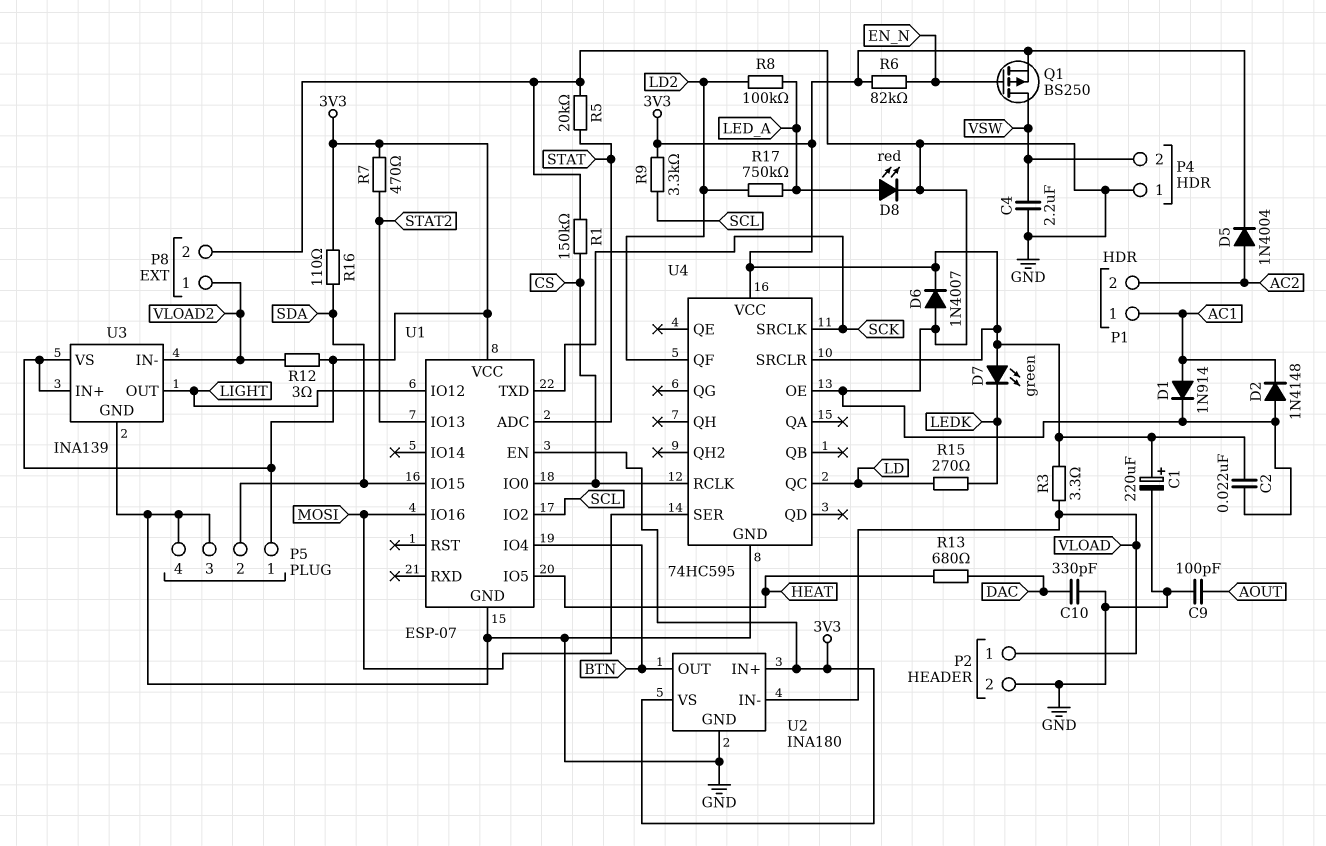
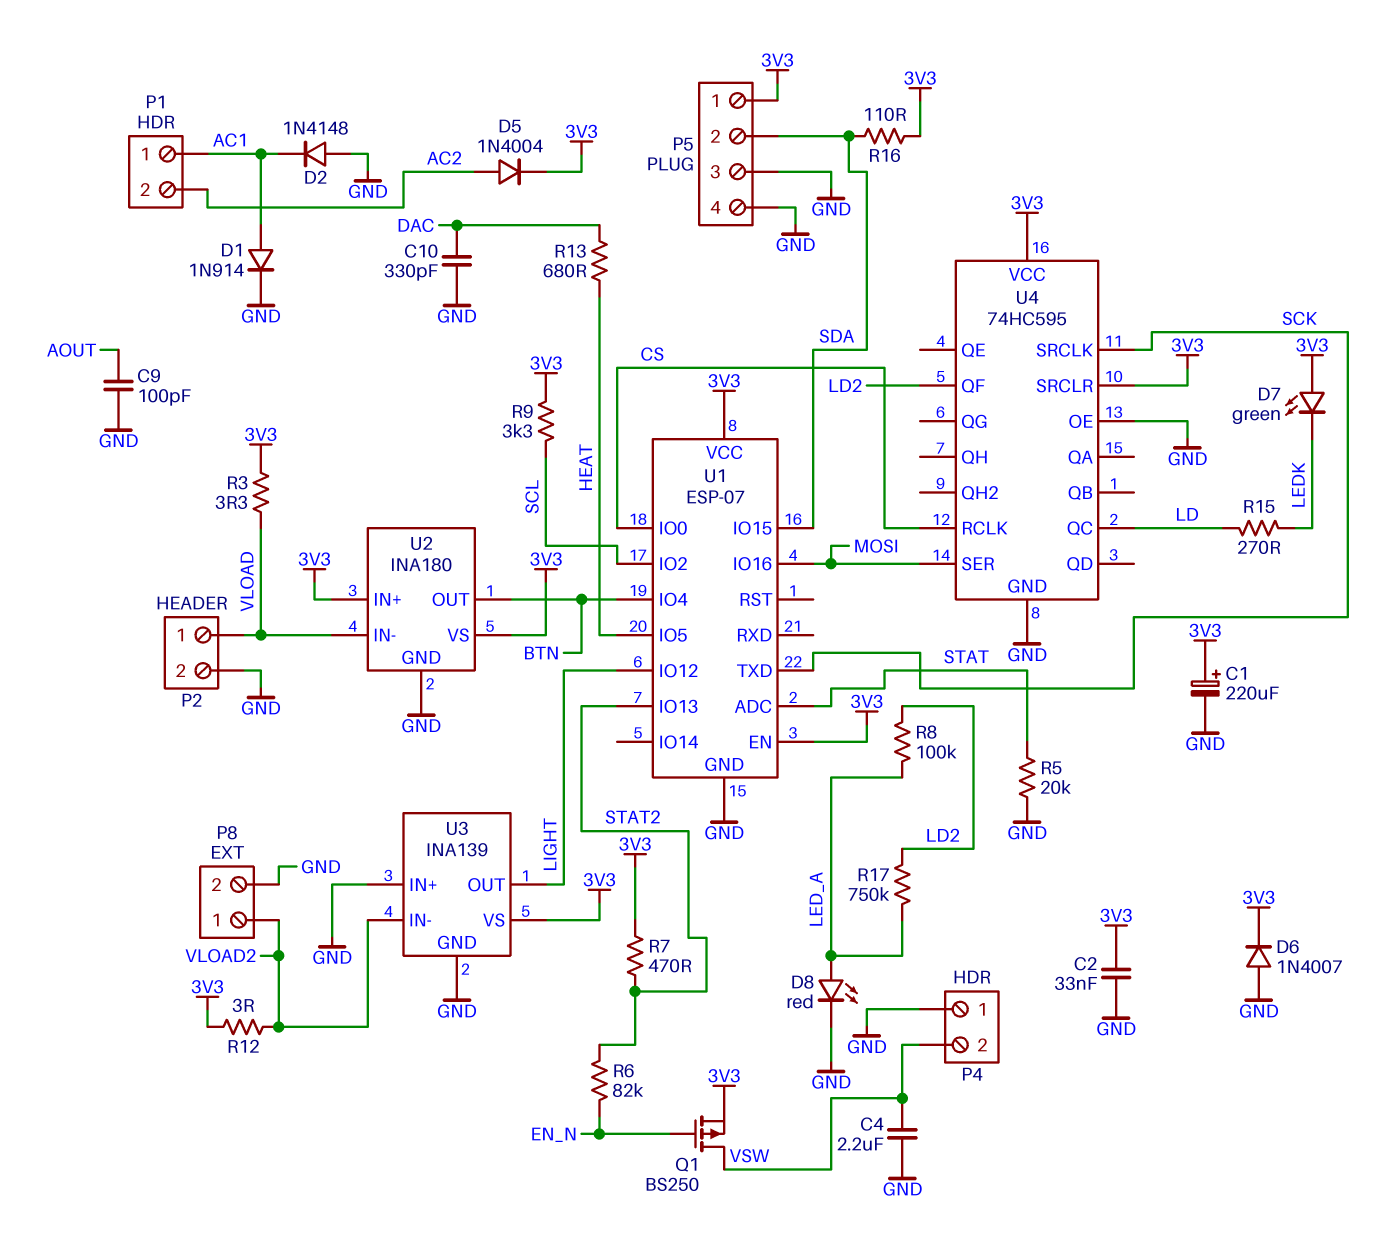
C2: 22nF (3V3, GND) -> 33nF (3V3, GND)
R1: 150k (CS, GND) -> none
R6: 82k (3V3, EN_N) -> 82k (EN_N, STAT2)
U3 pin IN+: 3V3 -> GND

